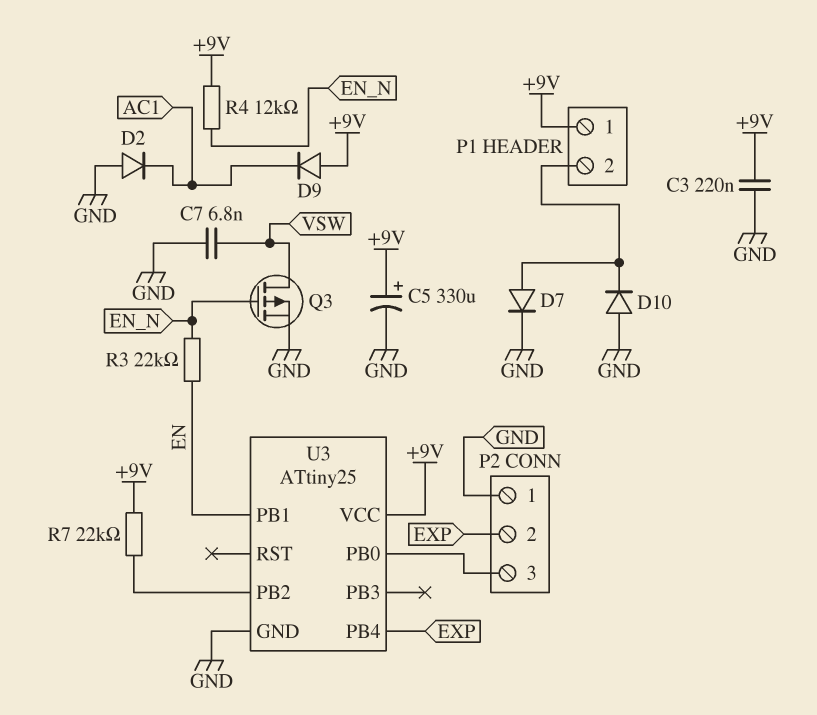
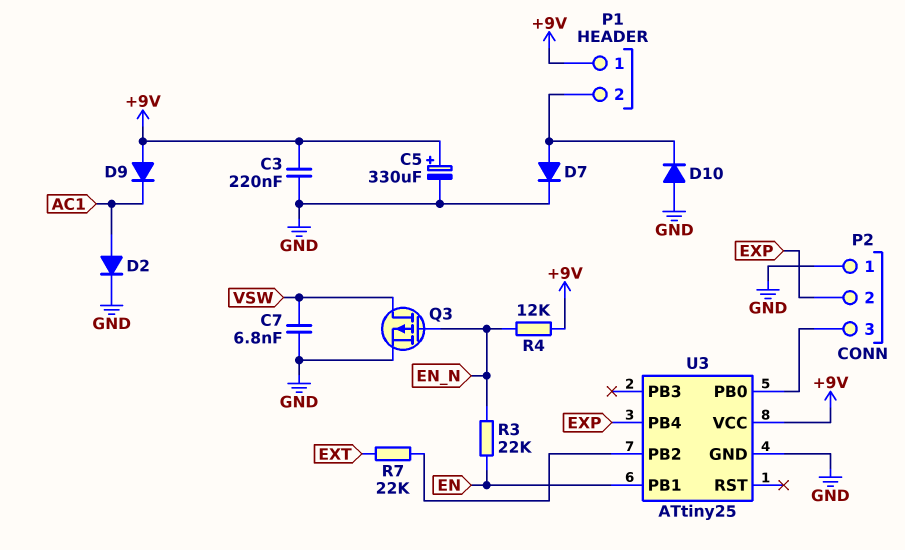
D2: diode (A GND, K AC1) -> diode (A AC1, K GND)
R7: 22k (+9V, U3/PB2) -> 22k (EXT, U3/PB2)

